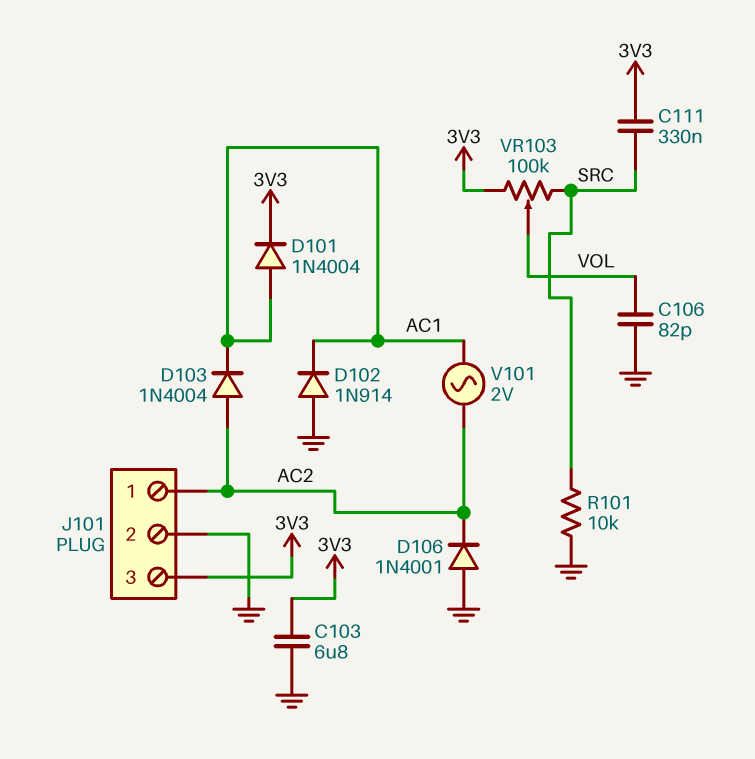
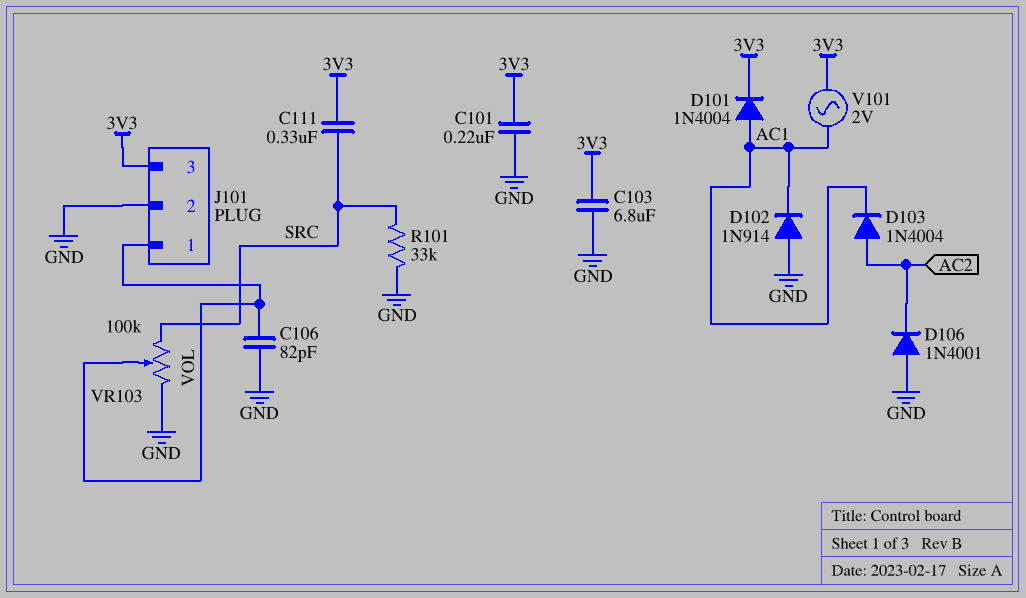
C101: none -> 220nF (3V3, GND)
J101 pin 1: AC2 -> VOL
R101: 10k (GND, SRC) -> 33k (GND, SRC)
V101: AC 2V (AC1, AC2) -> AC 2V (3V3, AC1)
VR103: 100k (3V3, SRC, wiper VOL) -> 100k (GND, SRC, wiper VOL)

